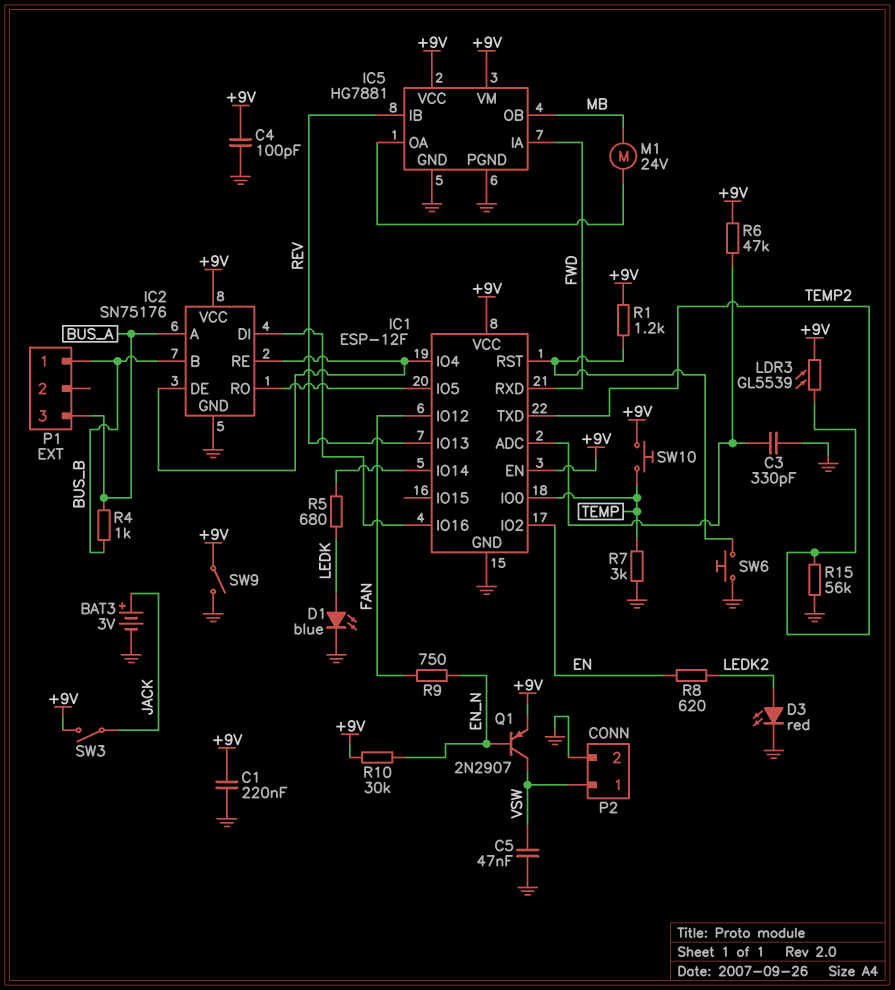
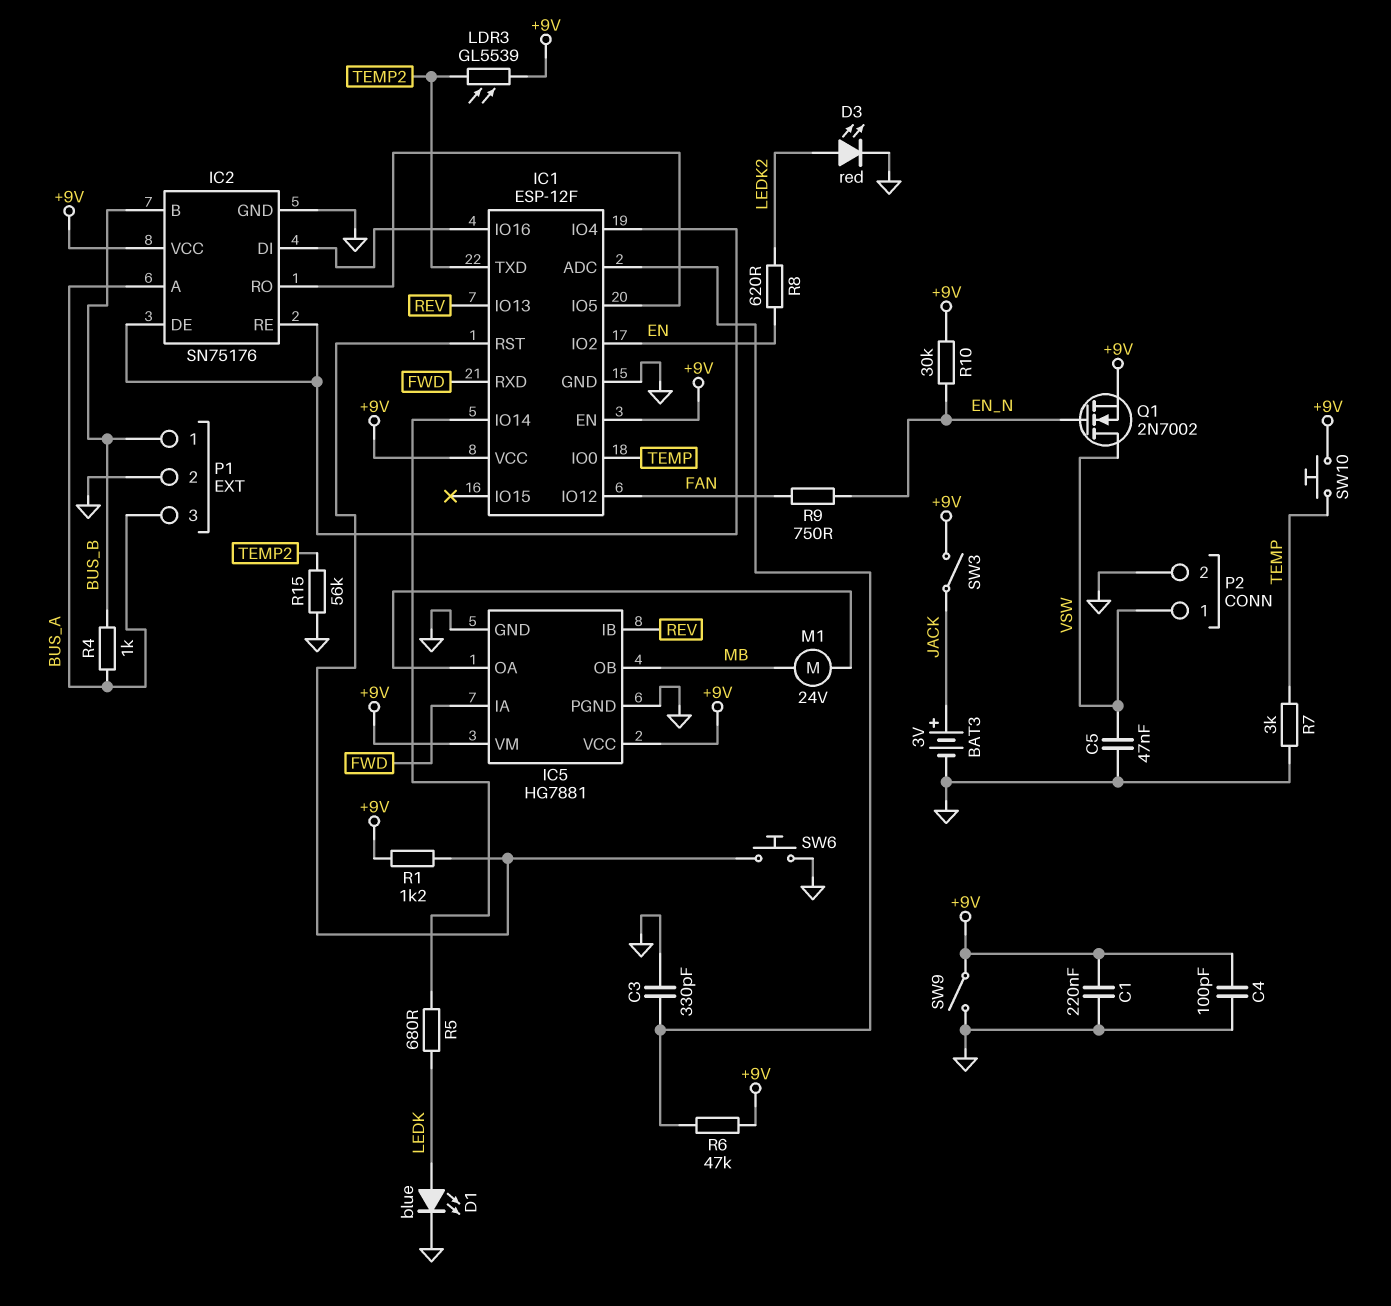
P1 pin 2: none -> GND
Q1: PNP 2N2907 (B EN_N, C VSW, E +9V) -> NMOS 2N7002 (G EN_N, D VSW, S +9V)

